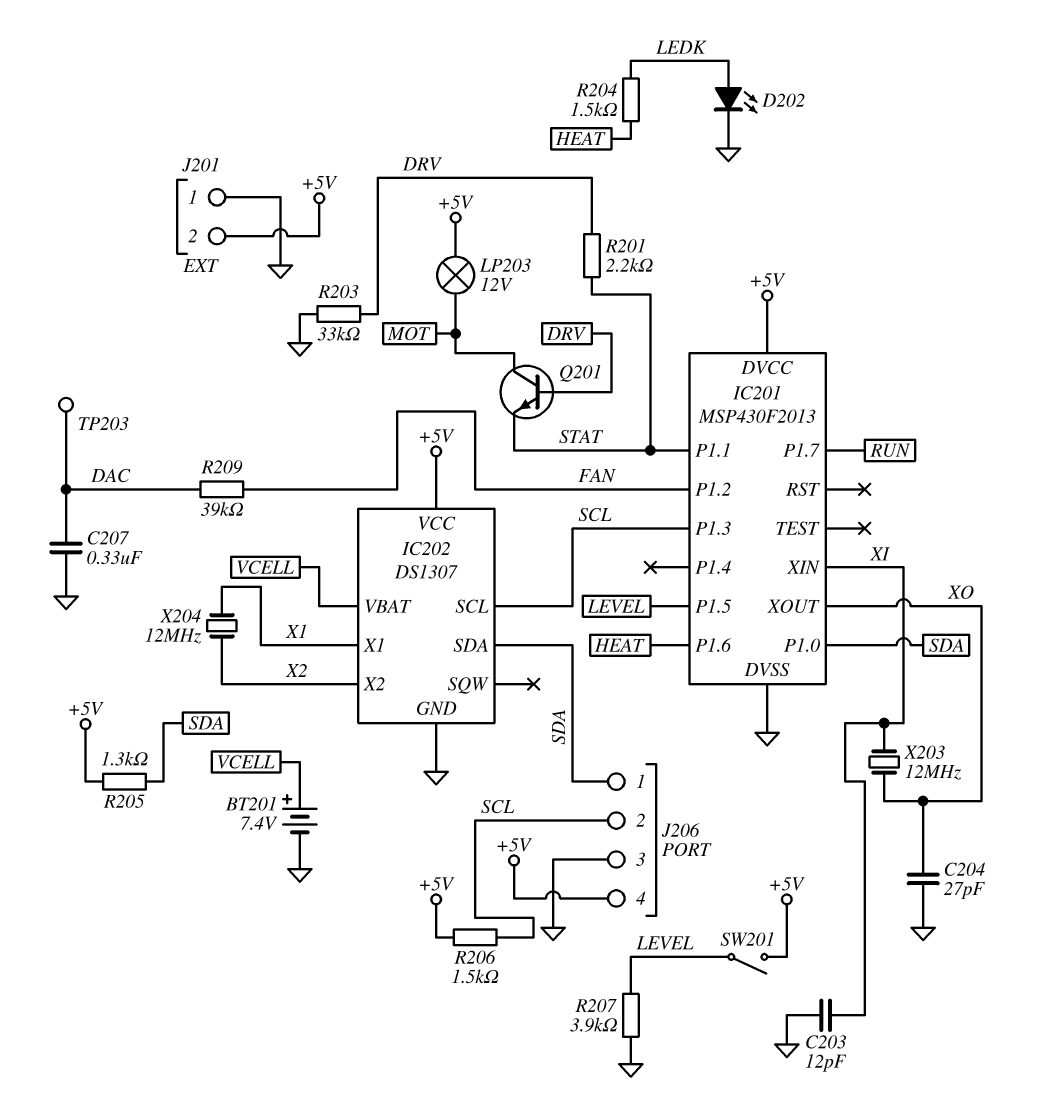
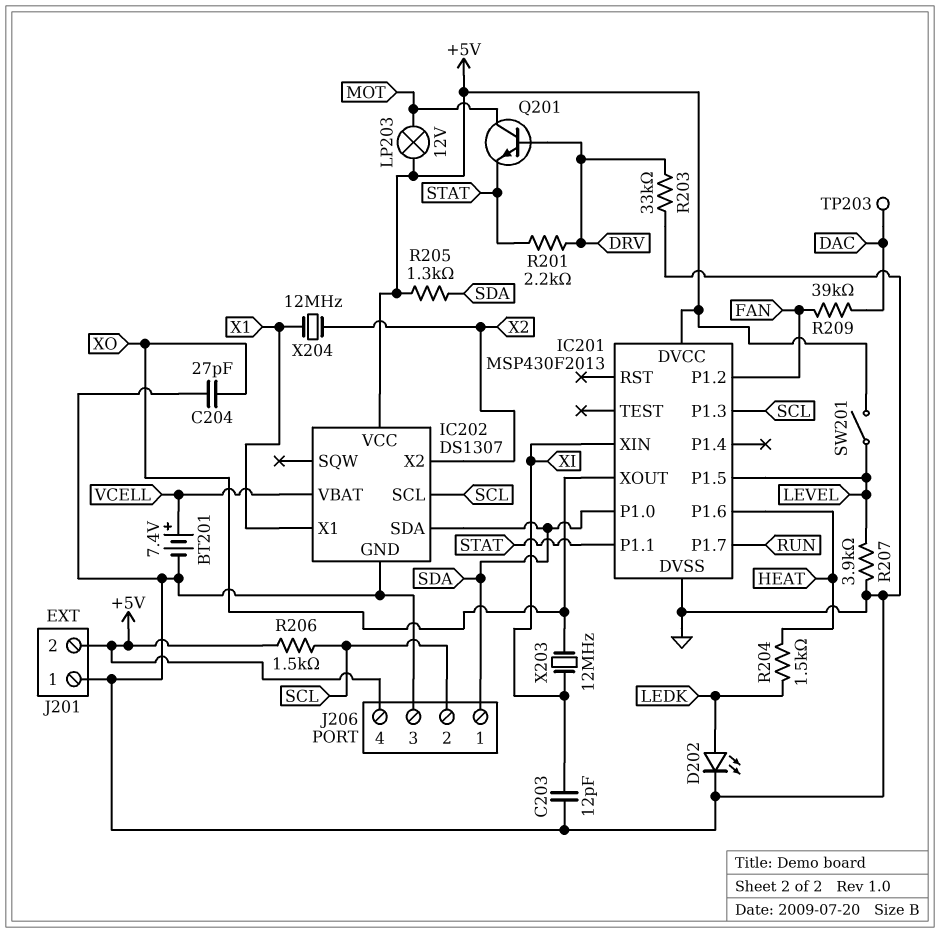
C207: 330nF (DAC, GND) -> none

